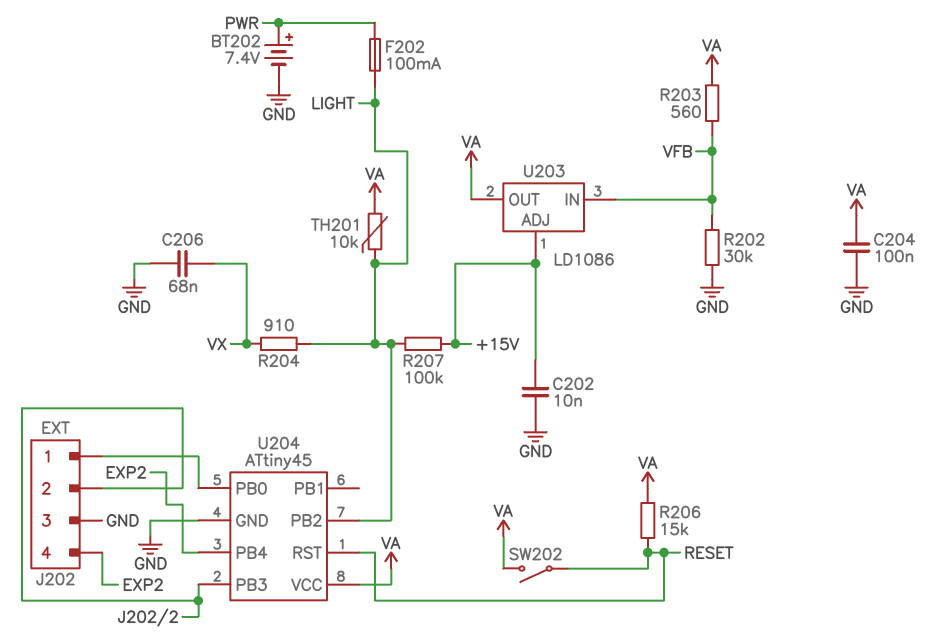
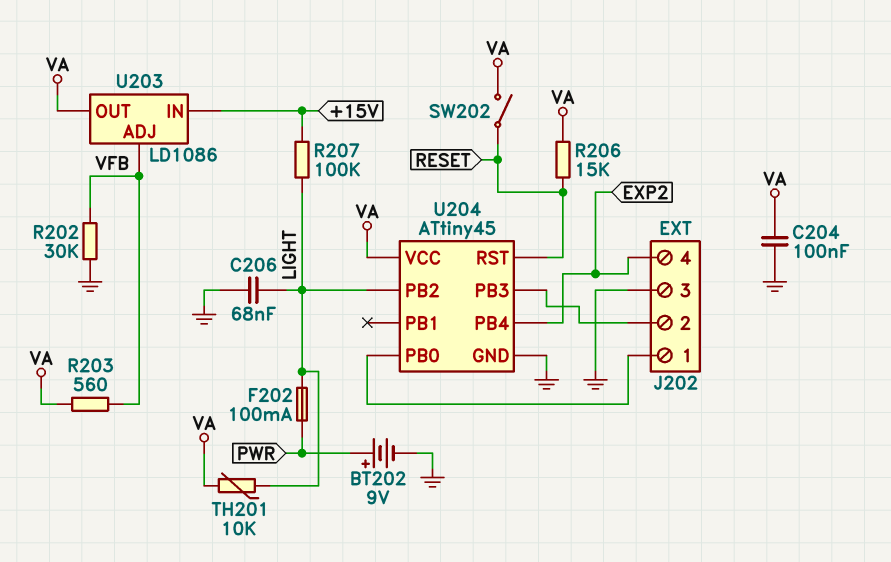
BT202: 7.4V (plus PWR, minus GND) -> 9V (plus PWR, minus GND)
C202: 10nF (+15V, GND) -> none
C206: 68nF (GND, VX) -> 68nF (GND, LIGHT)
R204: 910 (LIGHT, VX) -> none
U203 pin ADJ: +15V -> VFB
U203 pin IN: VFB -> +15V

